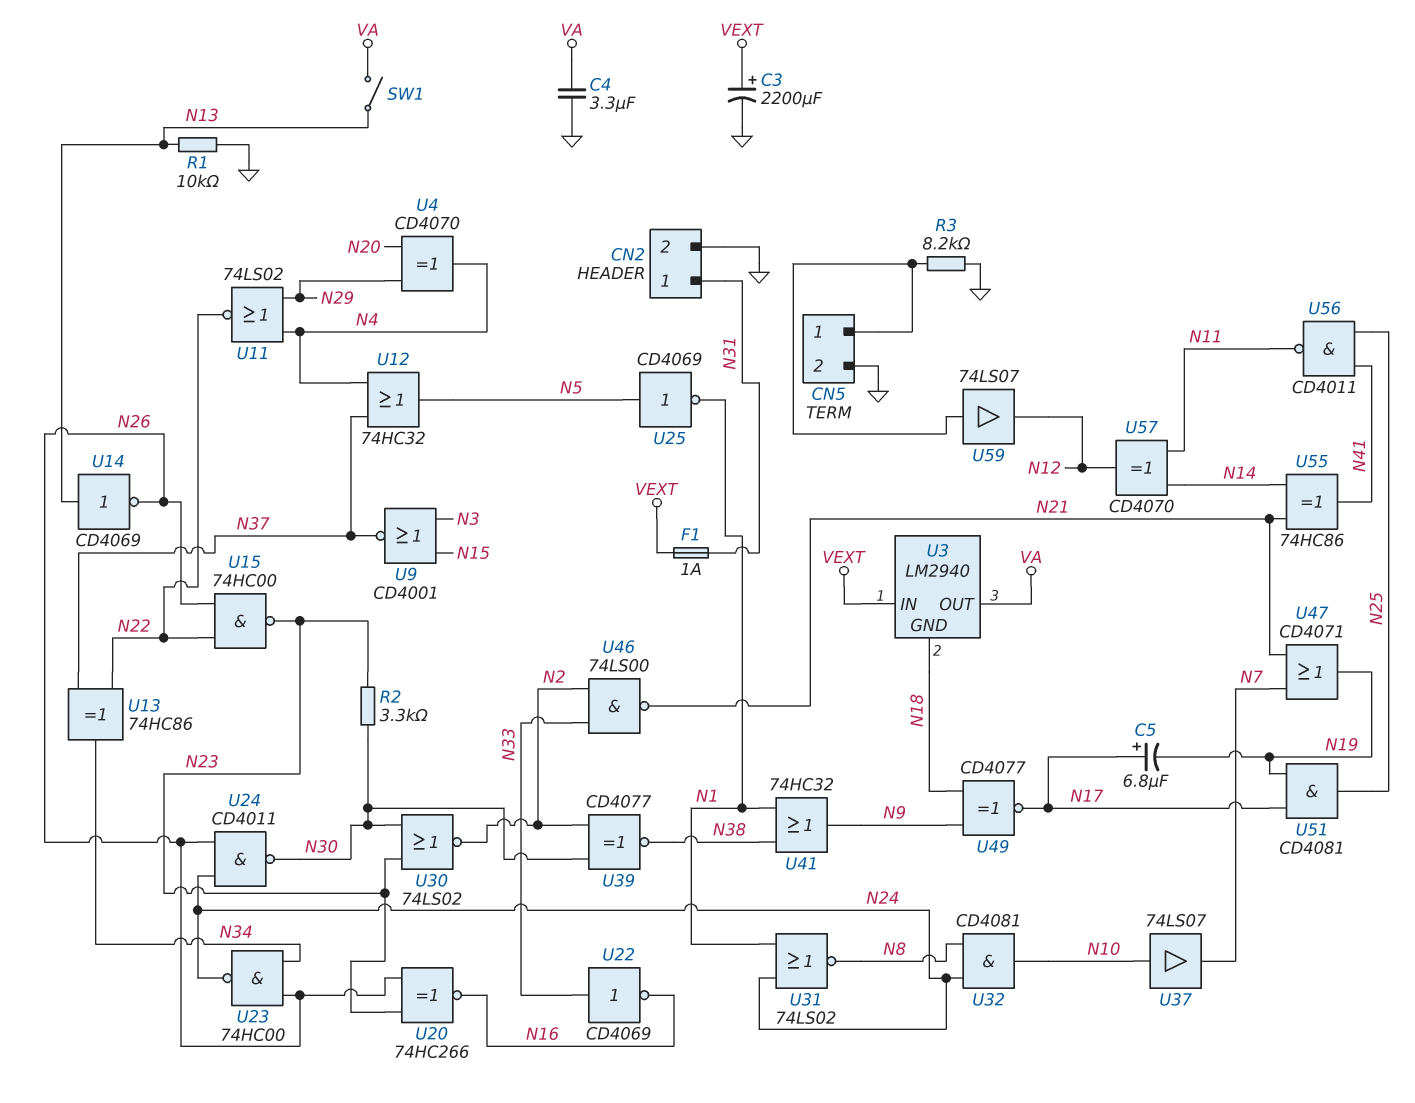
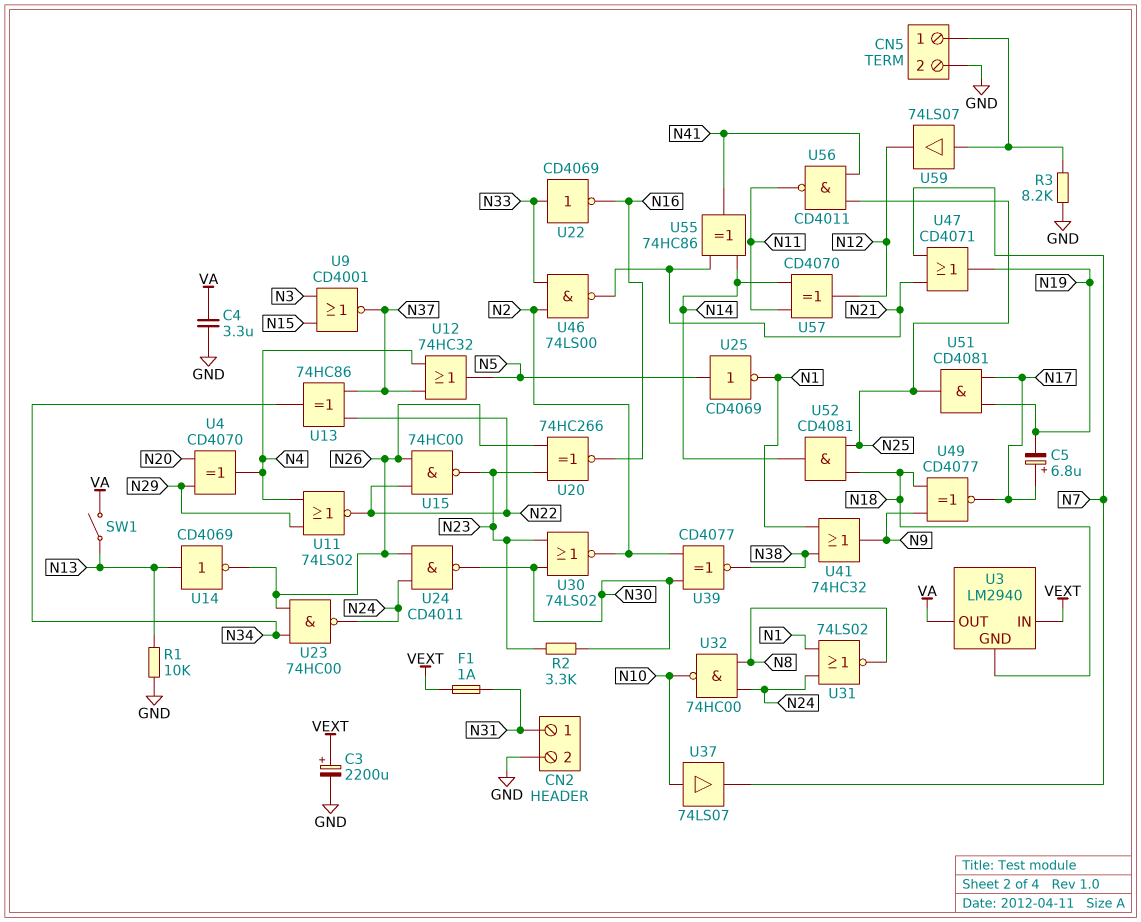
U32: AND CD4081 (in N8, in N24, out N10) -> NAND 74HC00 (in N8, in N24, out N10)
U52: none -> AND CD4081 (in N18, in N25, out N14)

